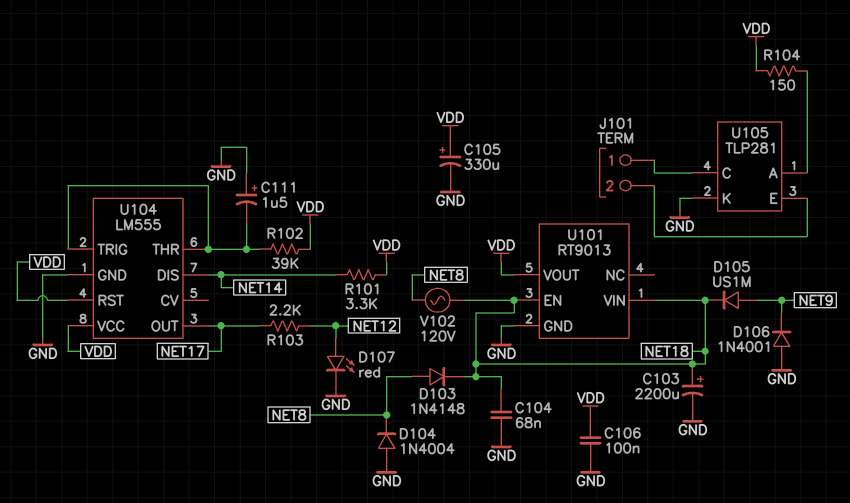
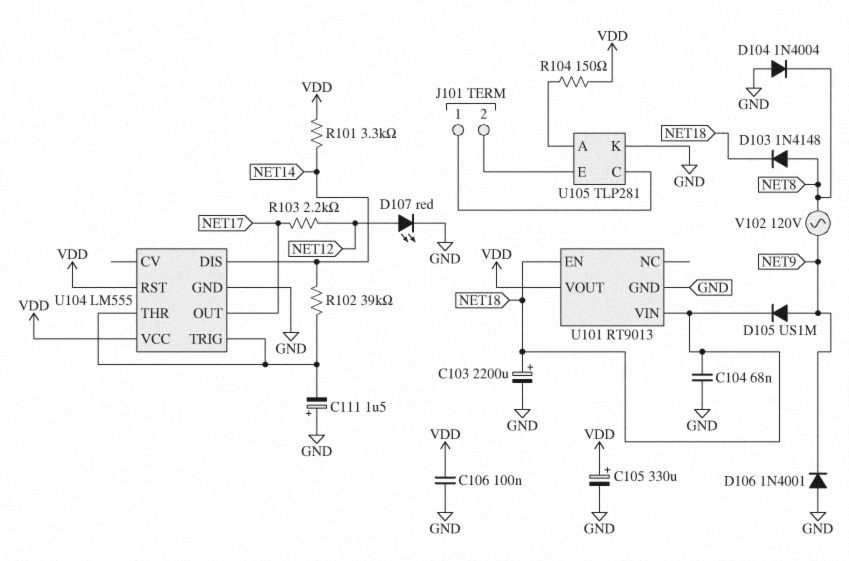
R102: 39k (U104/THR, VDD) -> 39k (NET14, U104/THR)
V102: AC 120V (NET8, NET18) -> AC 120V (NET8, NET9)

